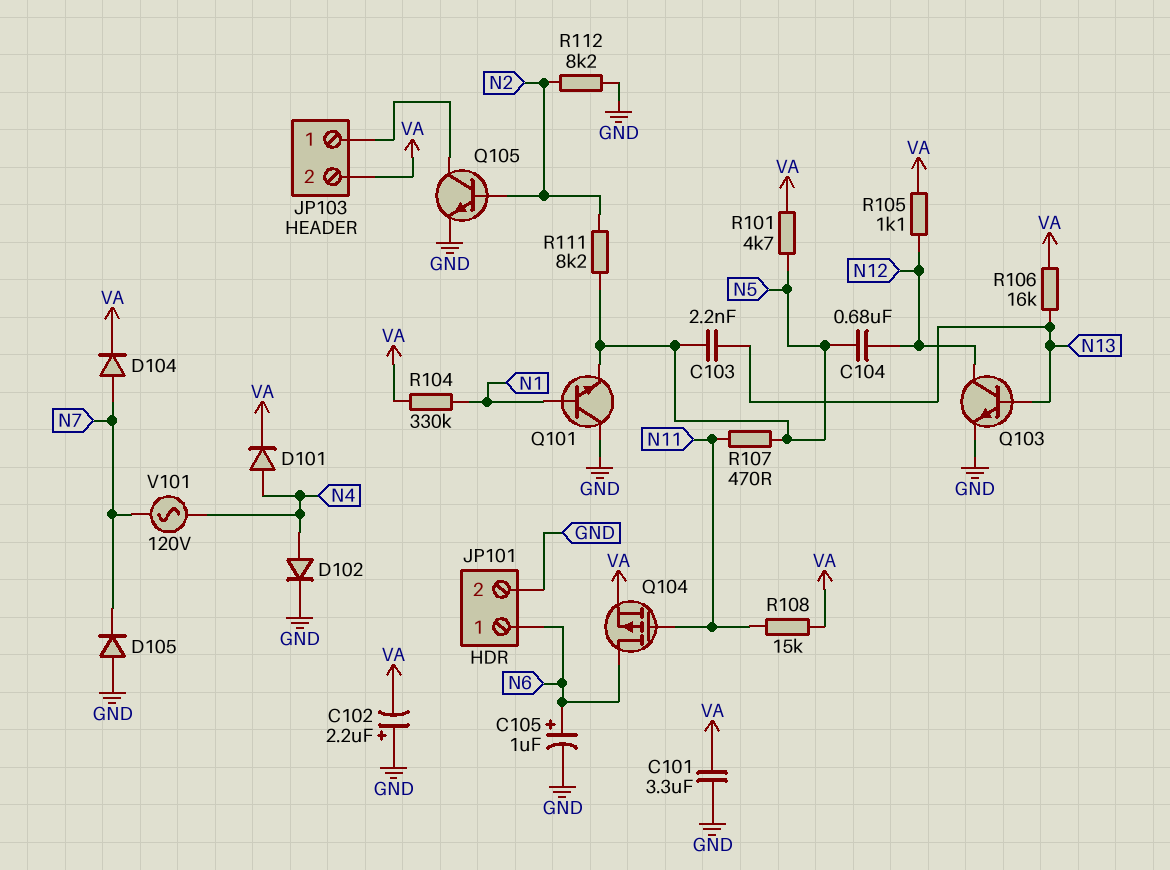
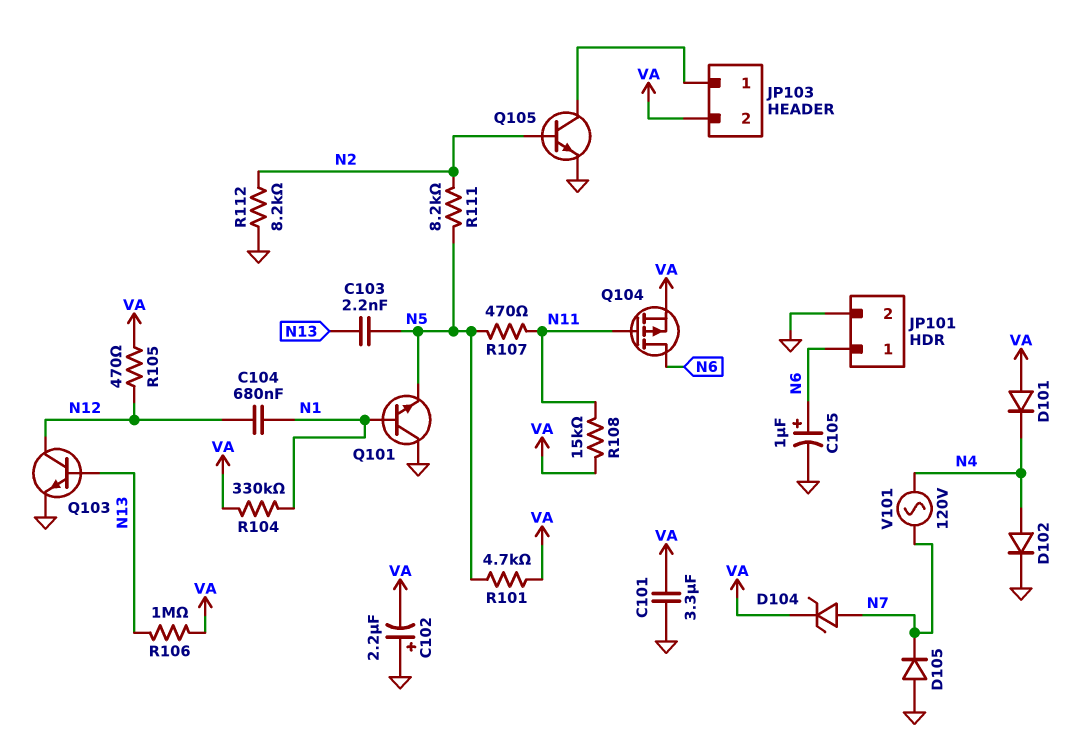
C104: 680nF (N5, N12) -> 680nF (N1, N12)
D101: diode (A N4, K VA) -> diode (A VA, K N4)
D104: diode (A N7, K VA) -> zener (A N7, K VA)
R105: 1.1k (N12, VA) -> 470 (N12, VA)
R106: 16k (N13, VA) -> 1M (N13, VA)

